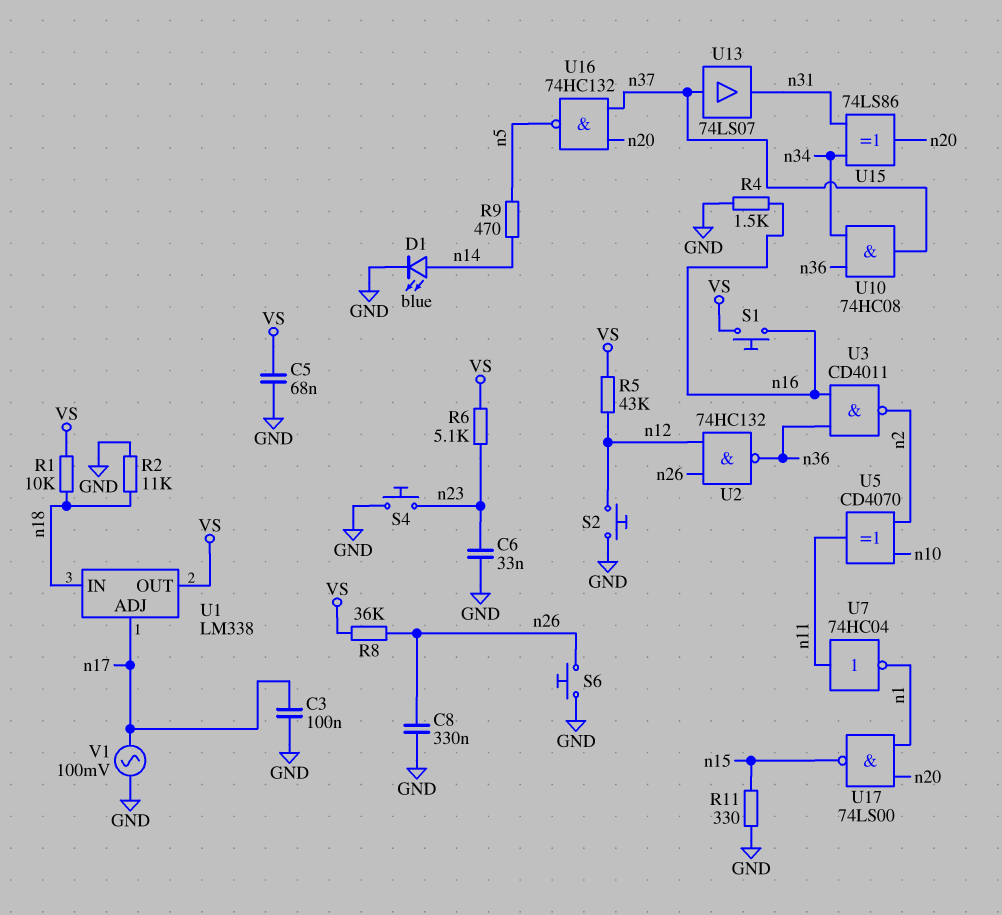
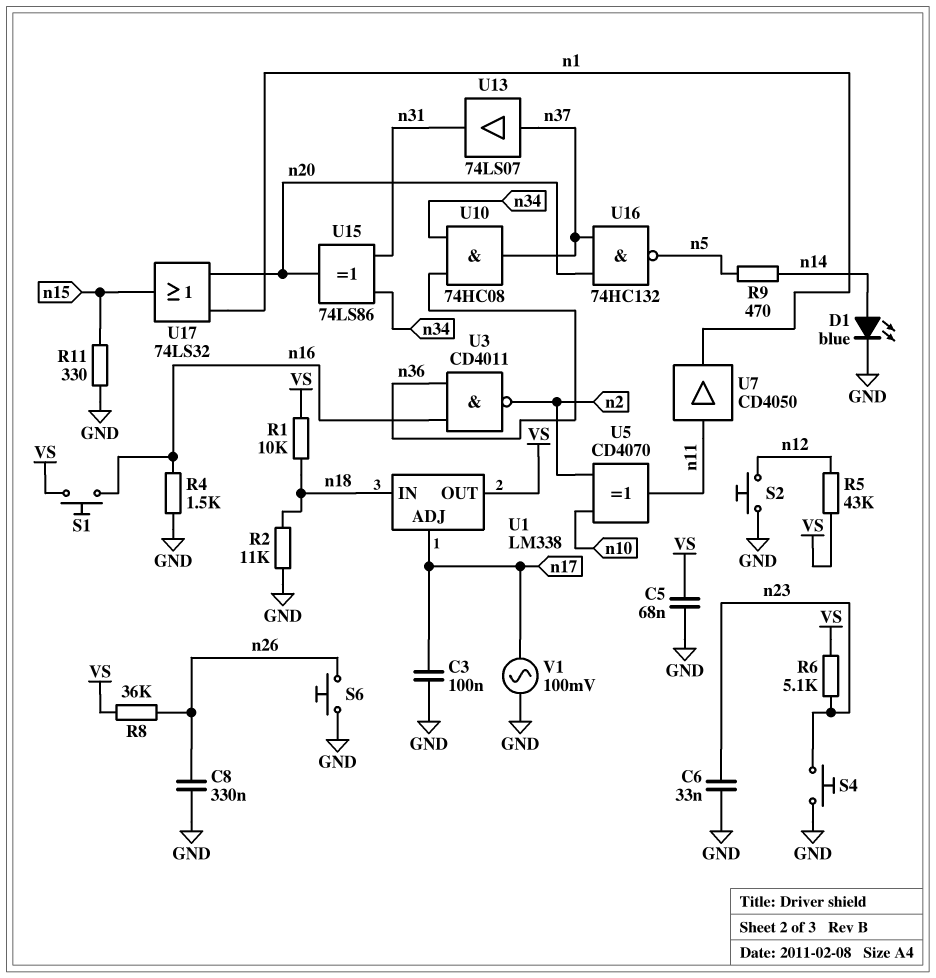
U2: NAND 74HC132 (in n12, in n26, out n36) -> none
U7: NOT 74HC04 (in n11, out n1) -> buffer CD4050 (in n11, out n1)
U17: NAND 74LS00 (in n1, in n20, out n15) -> OR 74LS32 (in n1, in n20, out n15)

